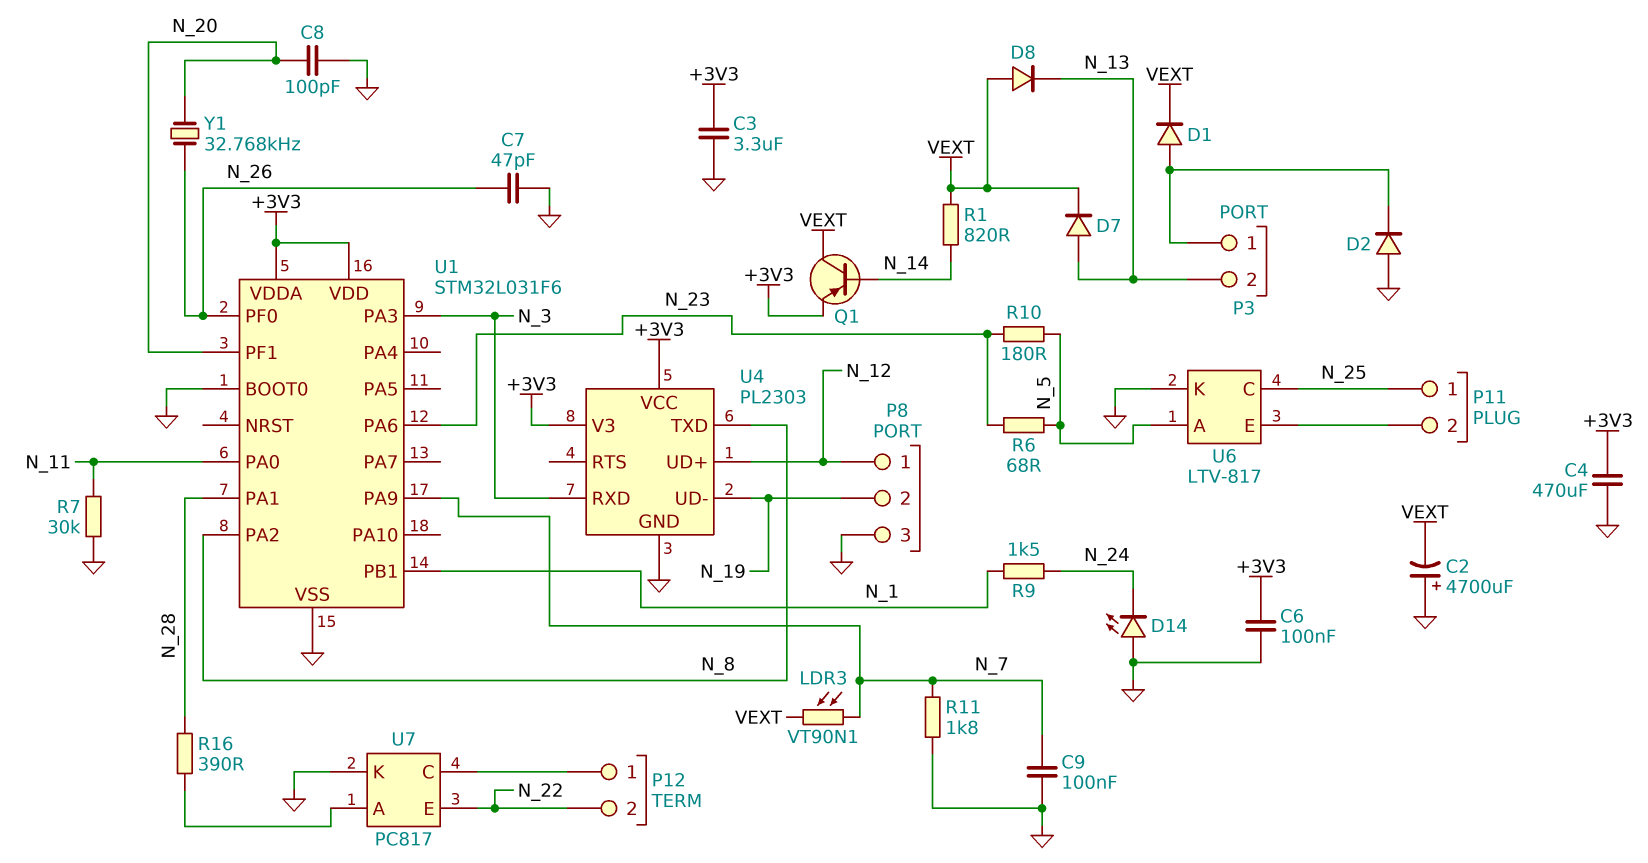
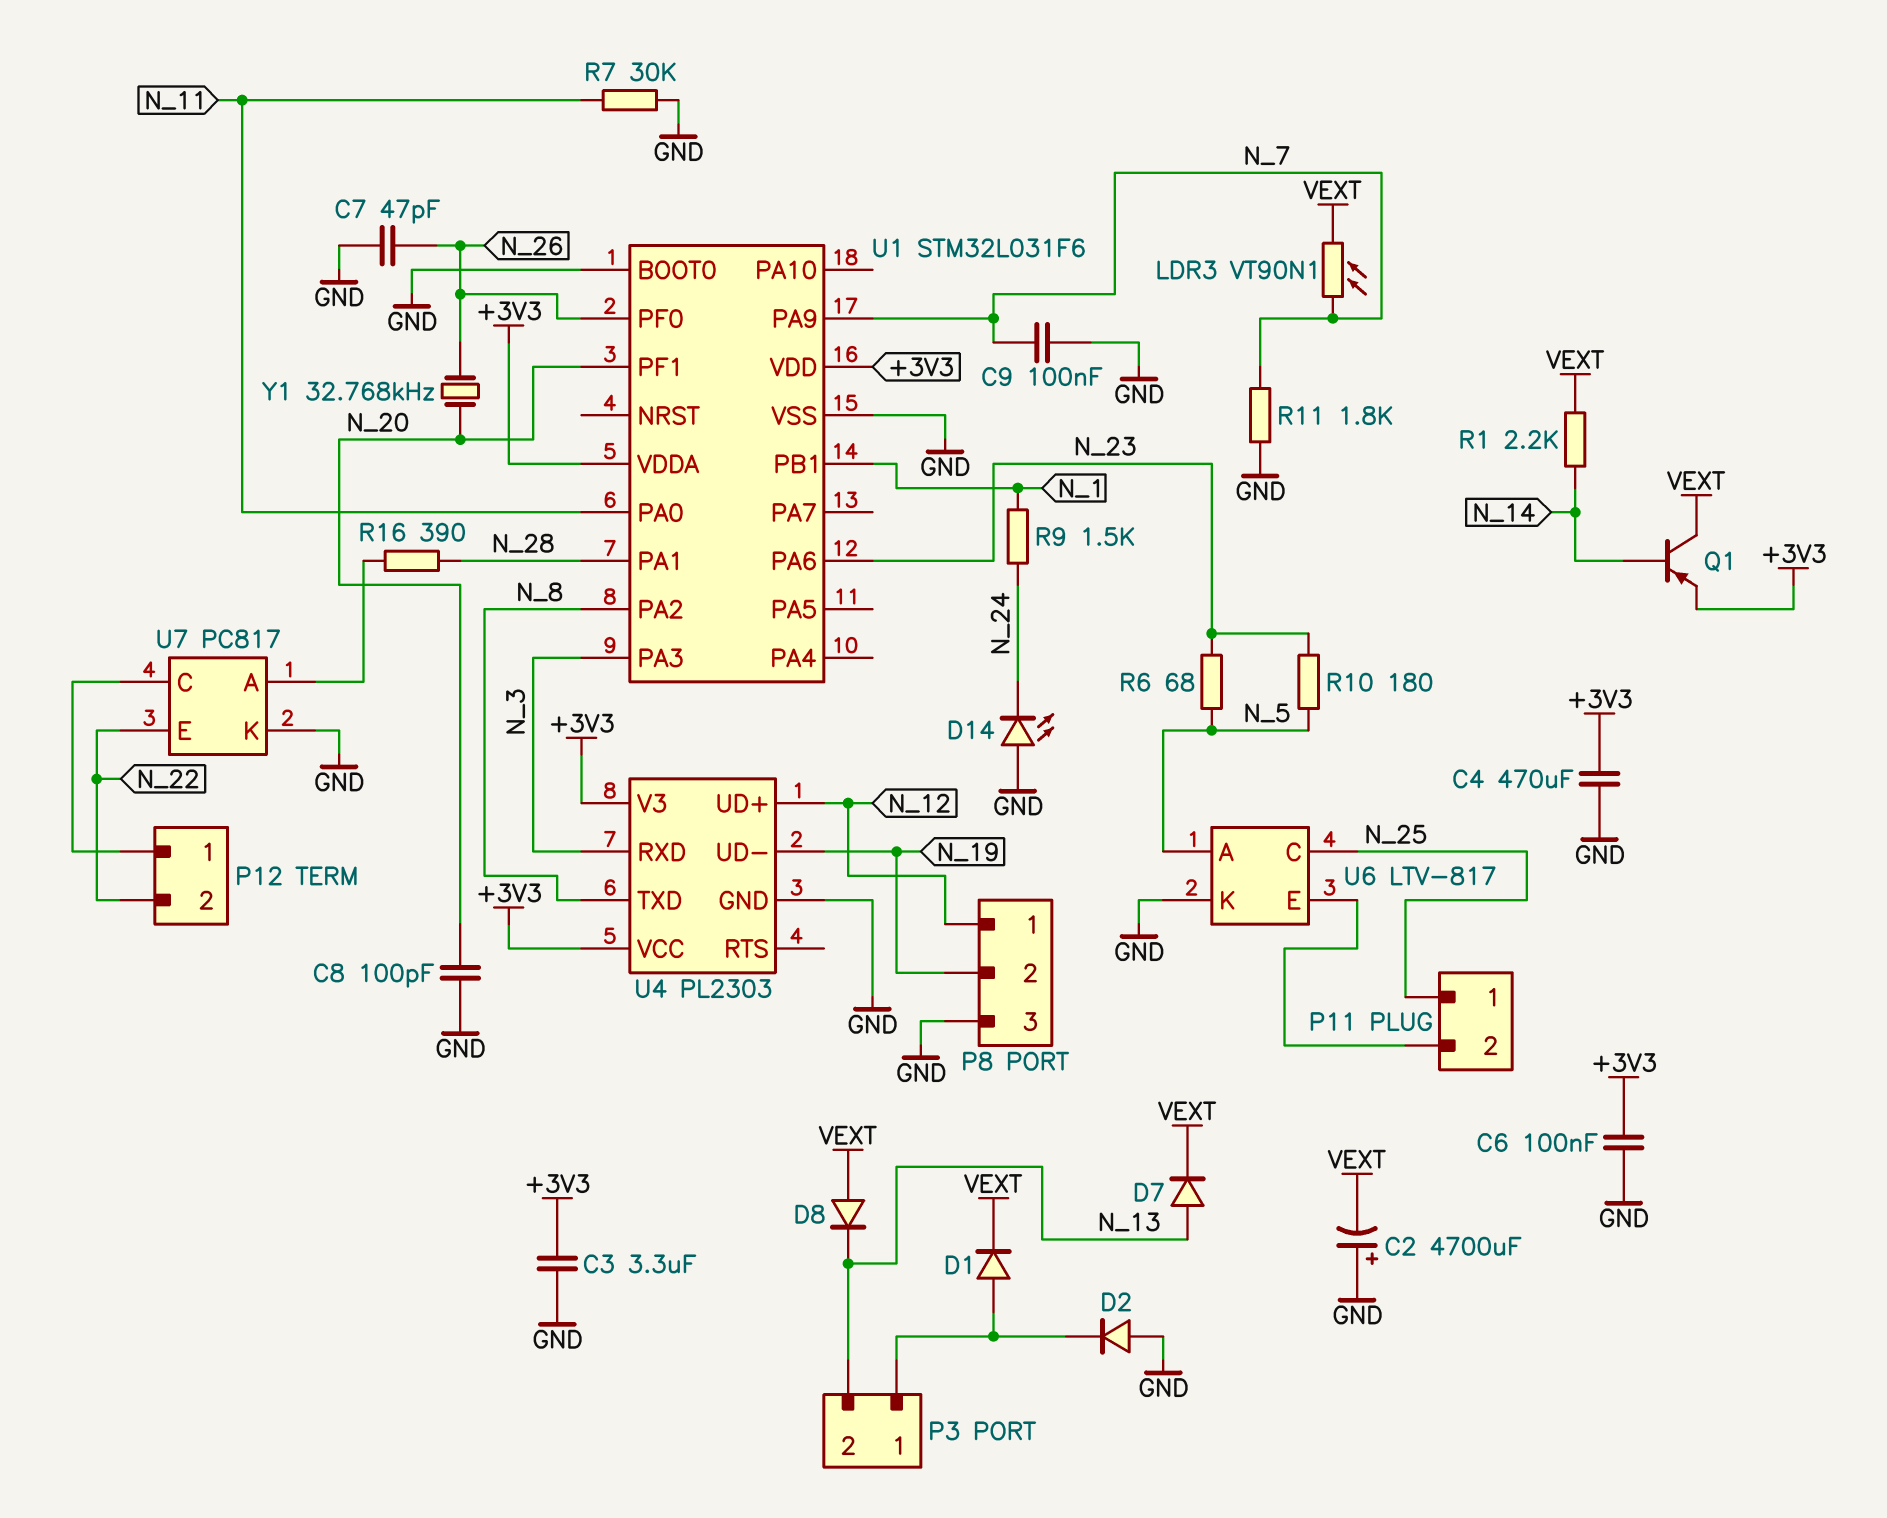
R1: 820 (N_14, VEXT) -> 2.2k (N_14, VEXT)

